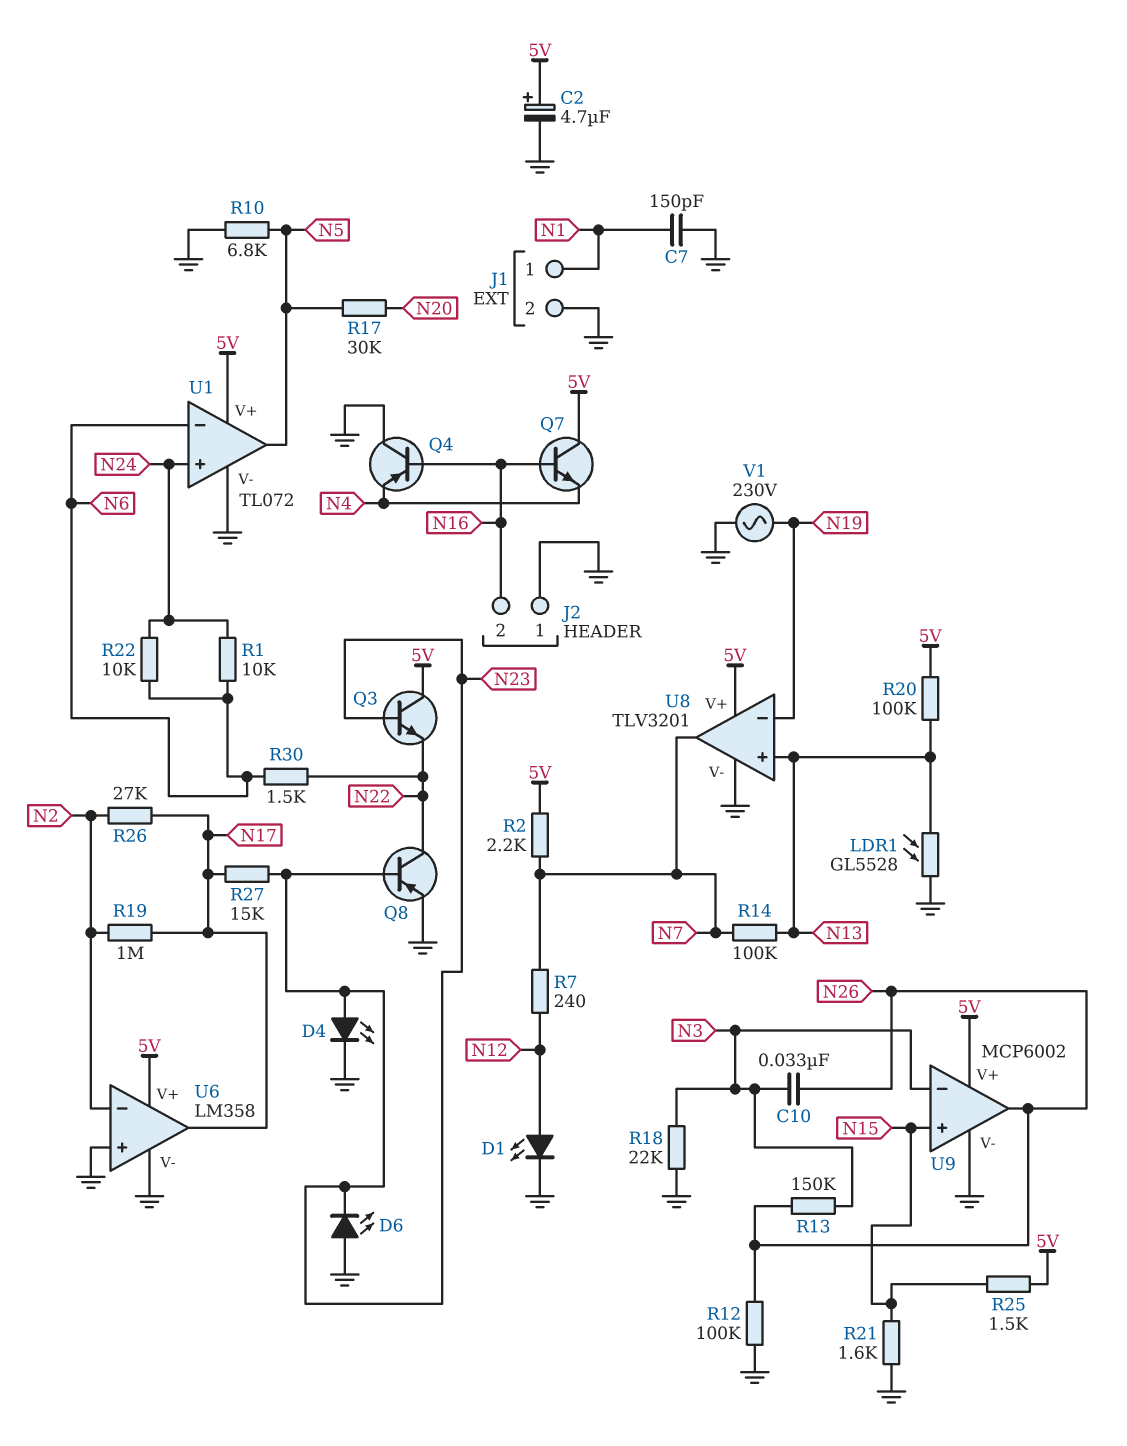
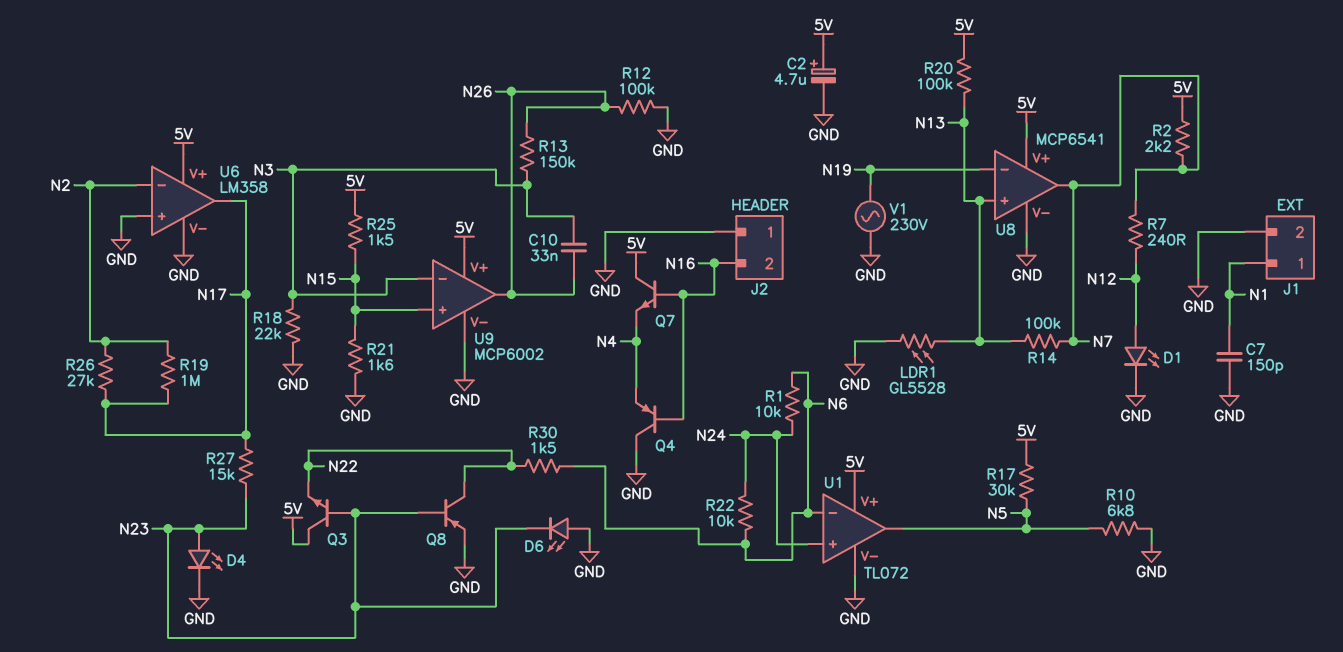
R17: 30k (N5, N20) -> 30k (5V, N5)
U8: TLV3201 -> MCP6541

